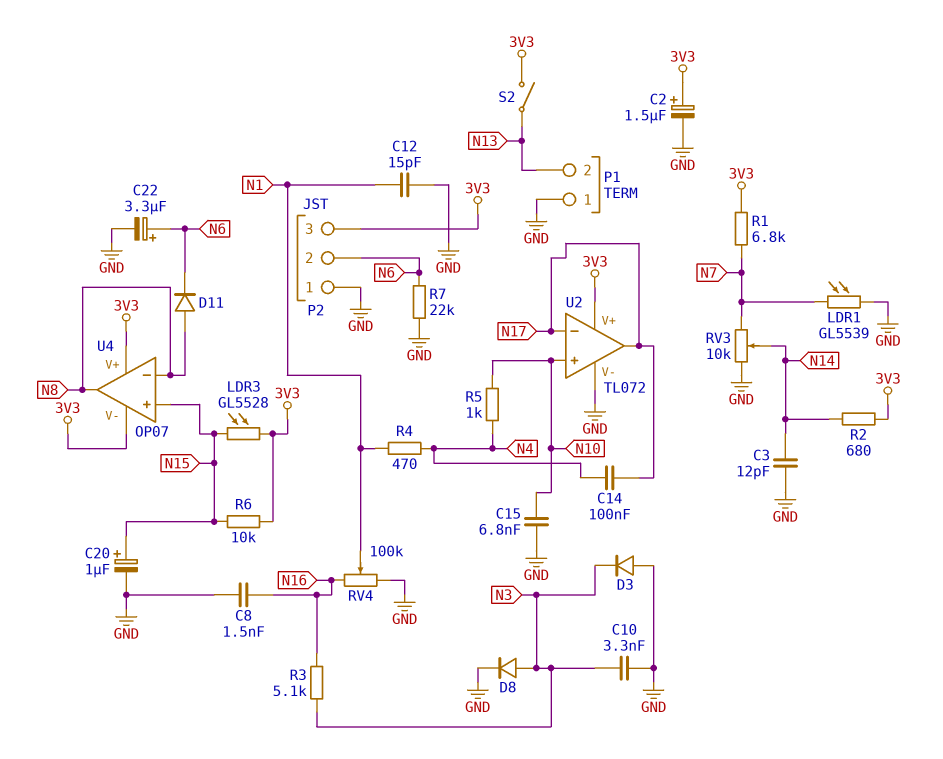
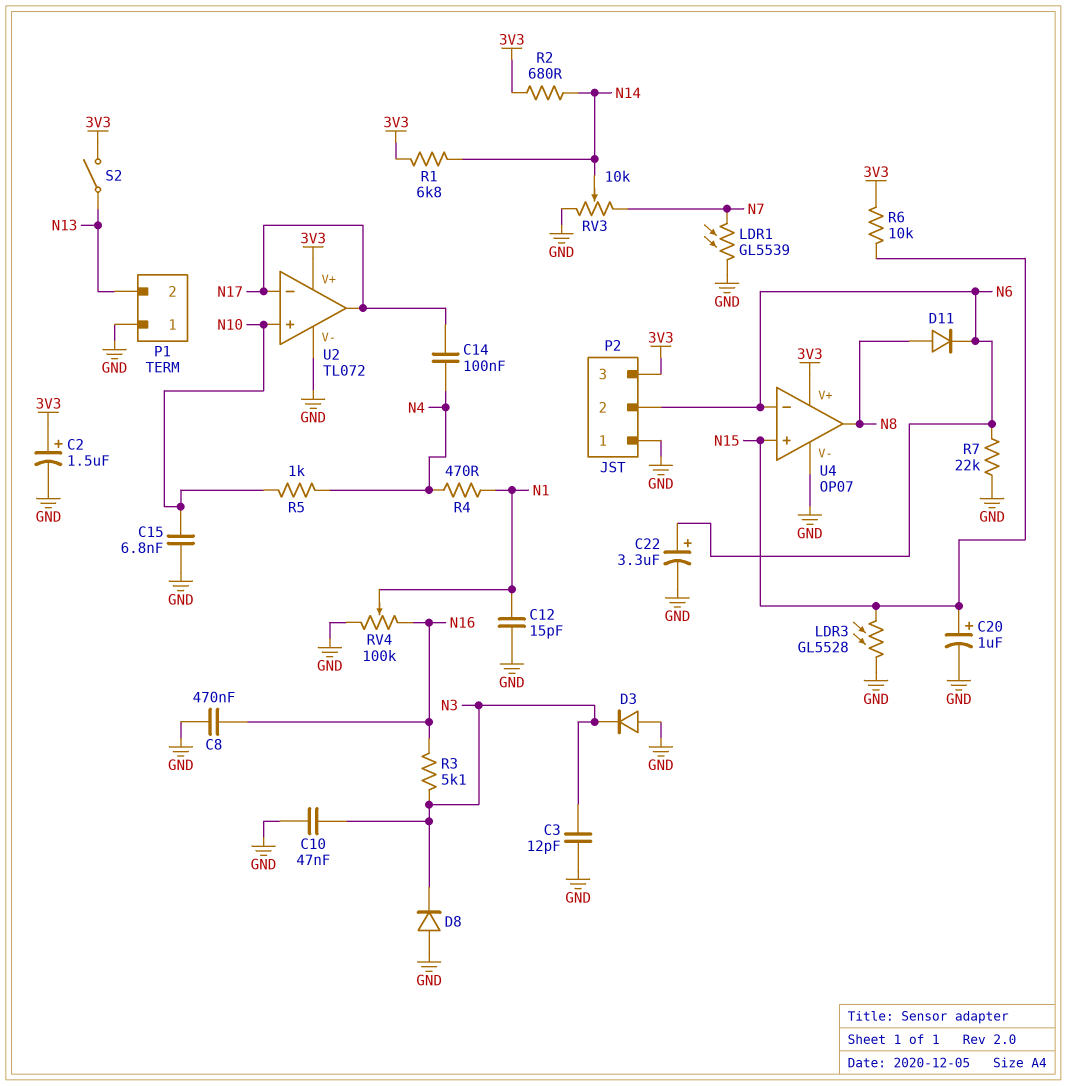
C3: 12pF (GND, N14) -> 12pF (GND, N3)
C8: 1.5nF (GND, N16) -> 470nF (GND, N16)
C10: 3.3nF (GND, N3) -> 47nF (GND, N3)
D8: diode (A N3, K GND) -> diode (A GND, K N3)
LDR3: GL5528 (3V3, N15) -> GL5528 (GND, N15)
R1: 6.8k (3V3, N7) -> 6.8k (3V3, N14)
U4 pin V-: 3V3 -> GND
U4 pin in-: N8 -> N6

